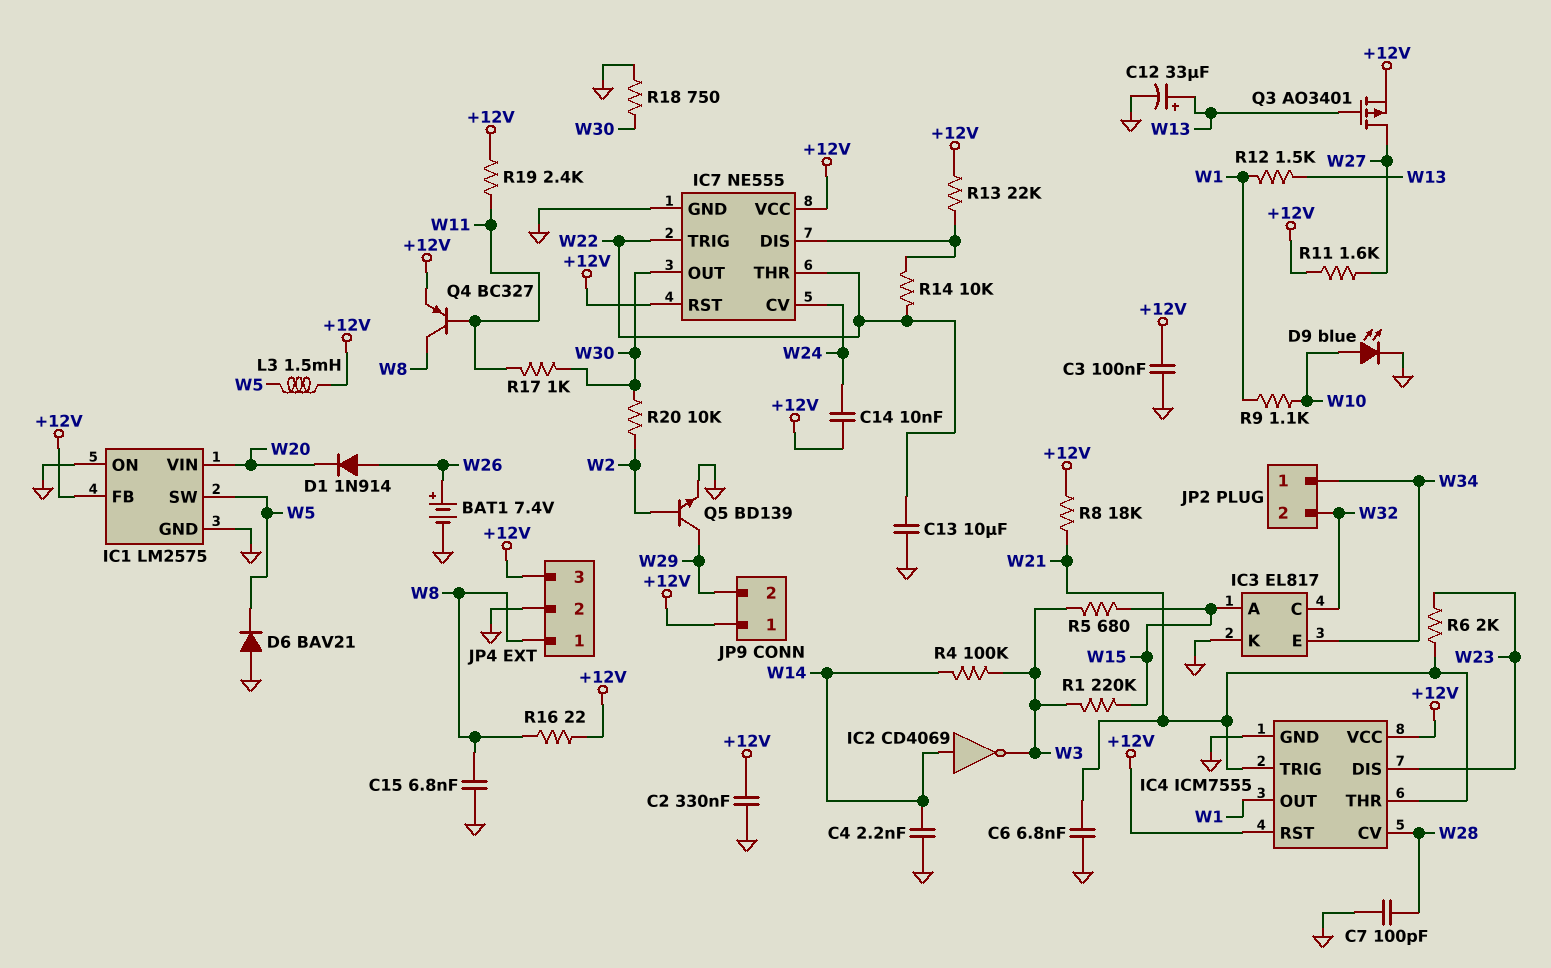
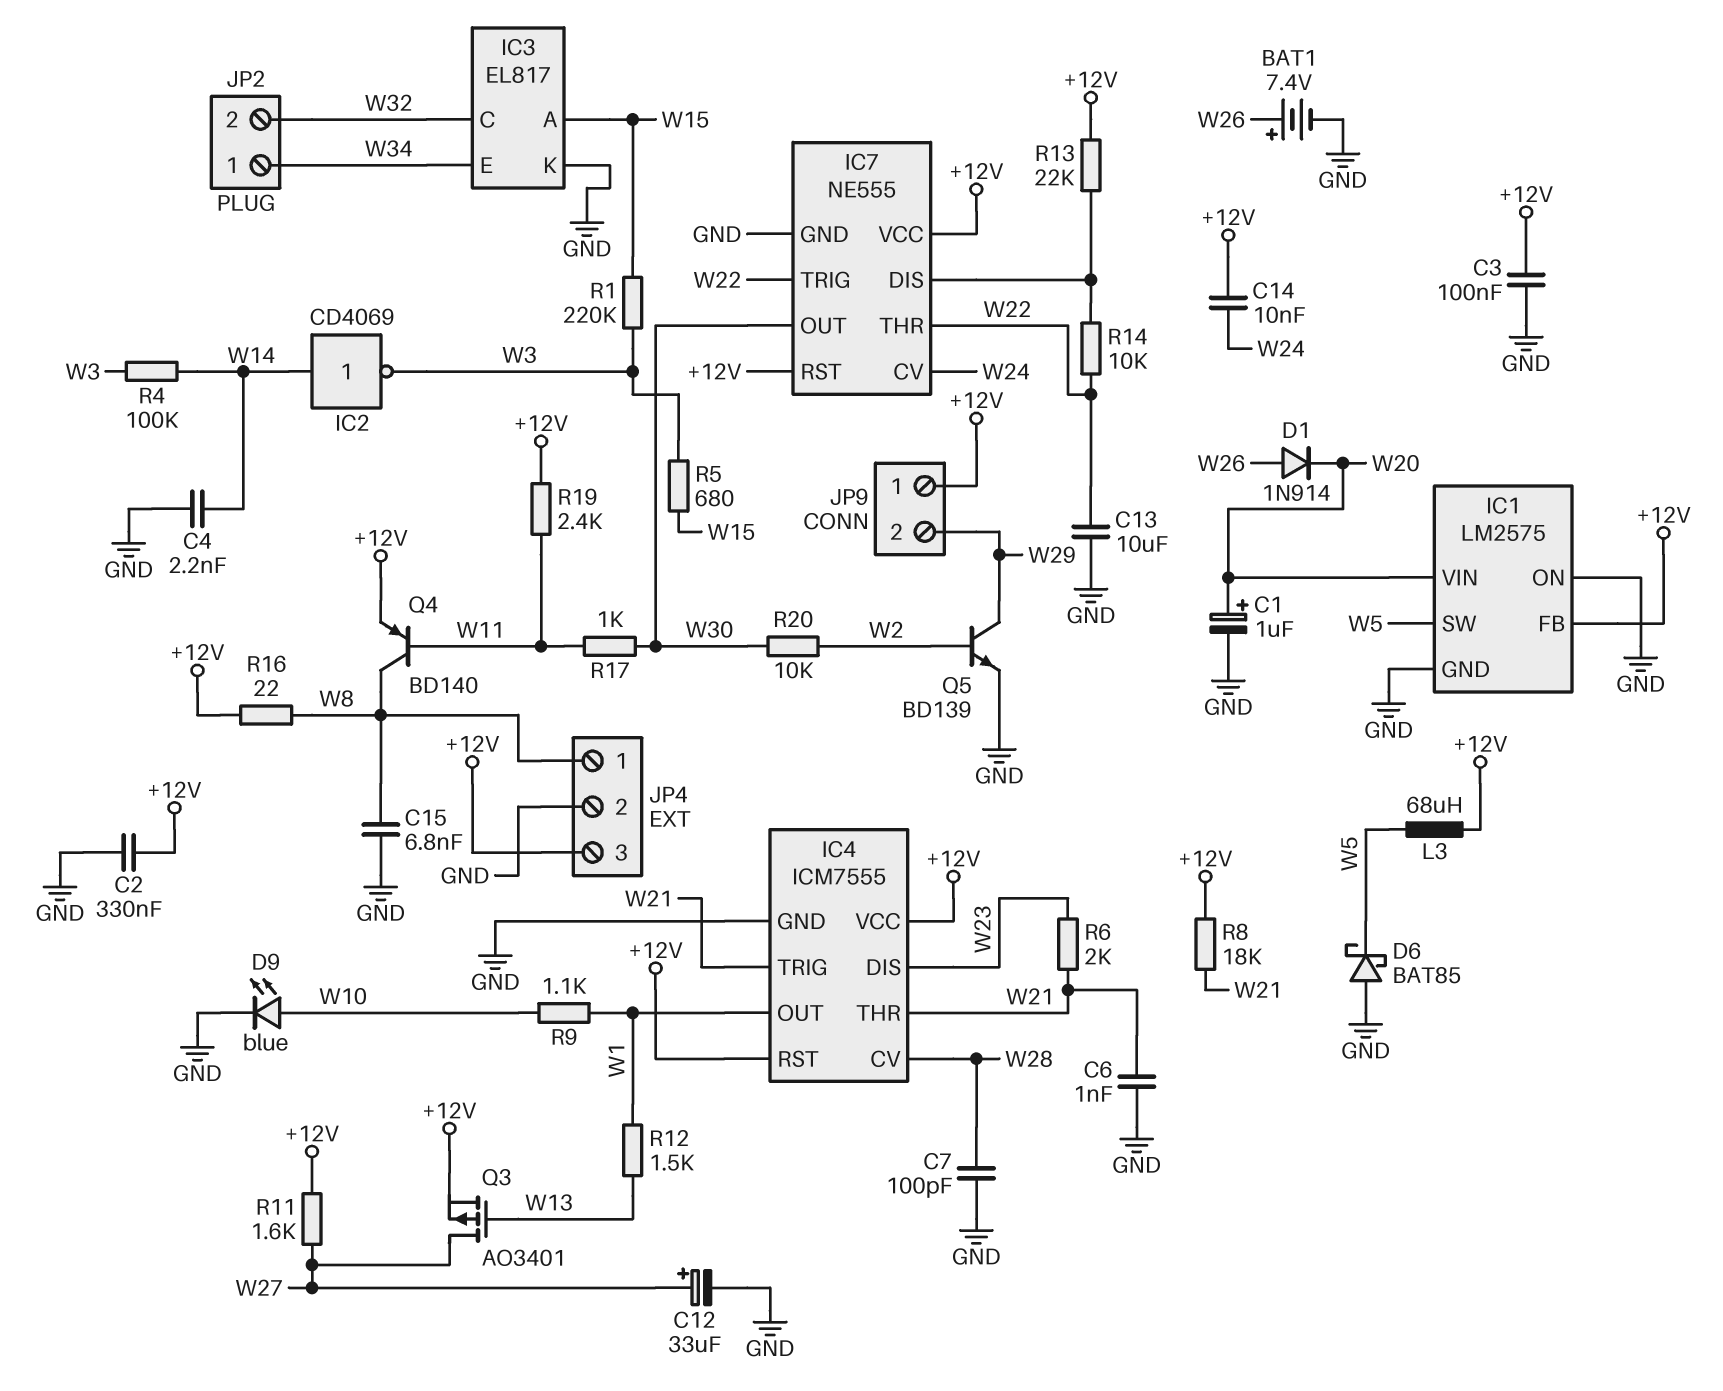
C1: none -> 1uF (plus W20, minus GND)
C6: 6.8nF (GND, W21) -> 1nF (GND, W21)
C12: 33uF (plus W13, minus GND) -> 33uF (plus W27, minus GND)
D6: diode BAV21 (A GND, K W5) -> schottky BAT85 (A GND, K W5)
L3: 1.5mH (+12V, W5) -> 68uH (+12V, W5)
Q4: PNP BC327 (B W11, C W8, E +12V) -> PNP BD140 (B W11, C W8, E +12V)
R18: 750 (GND, W30) -> none

